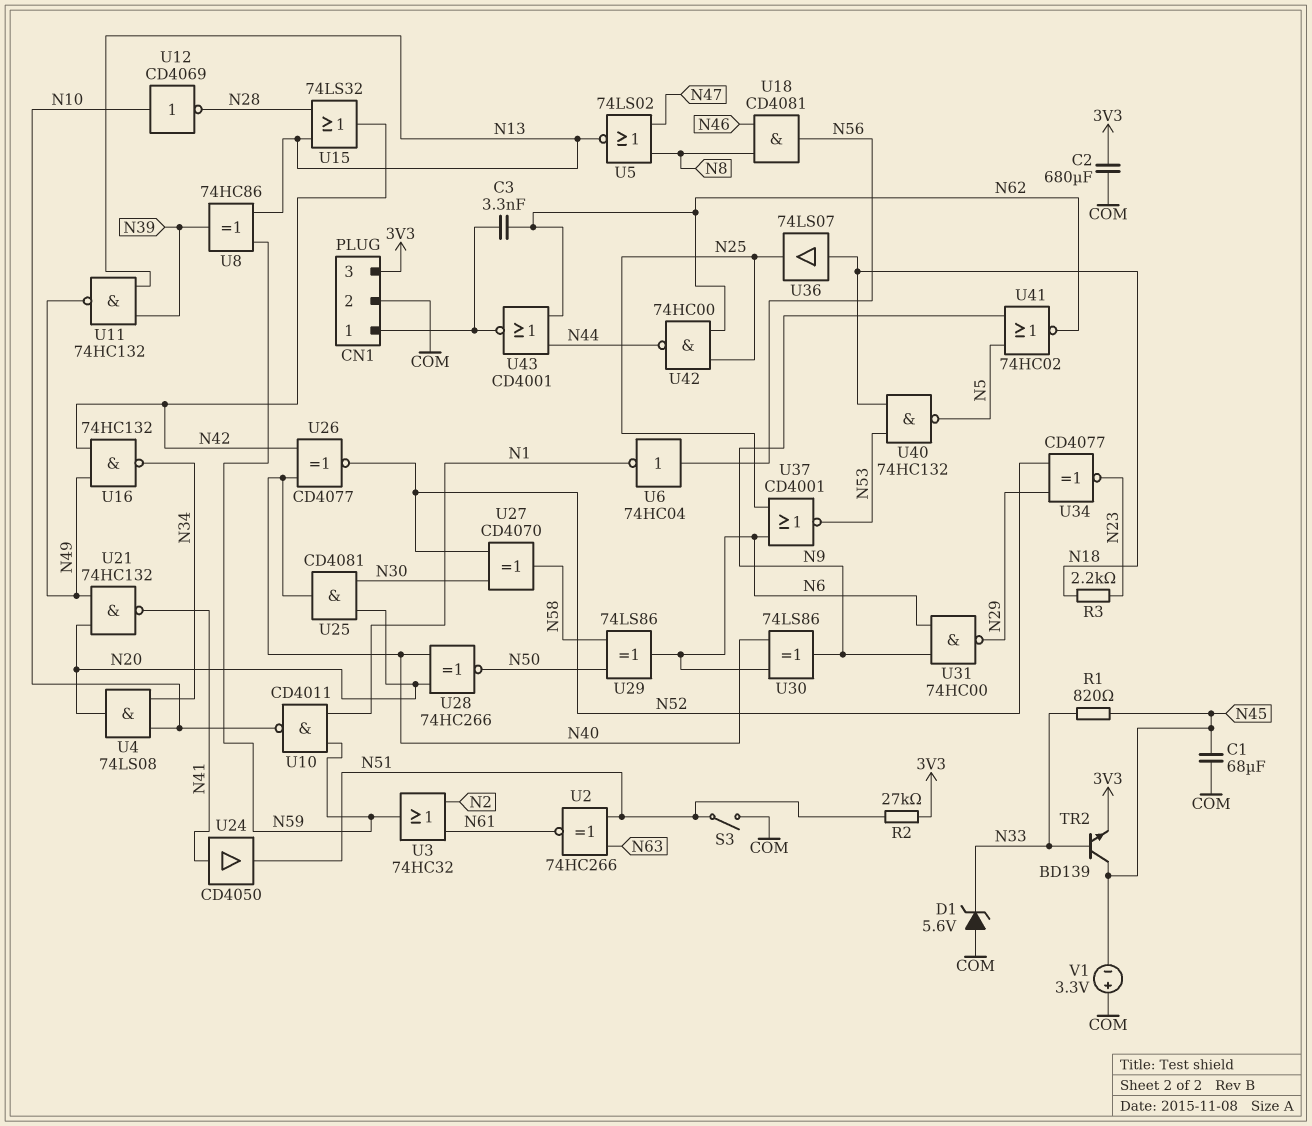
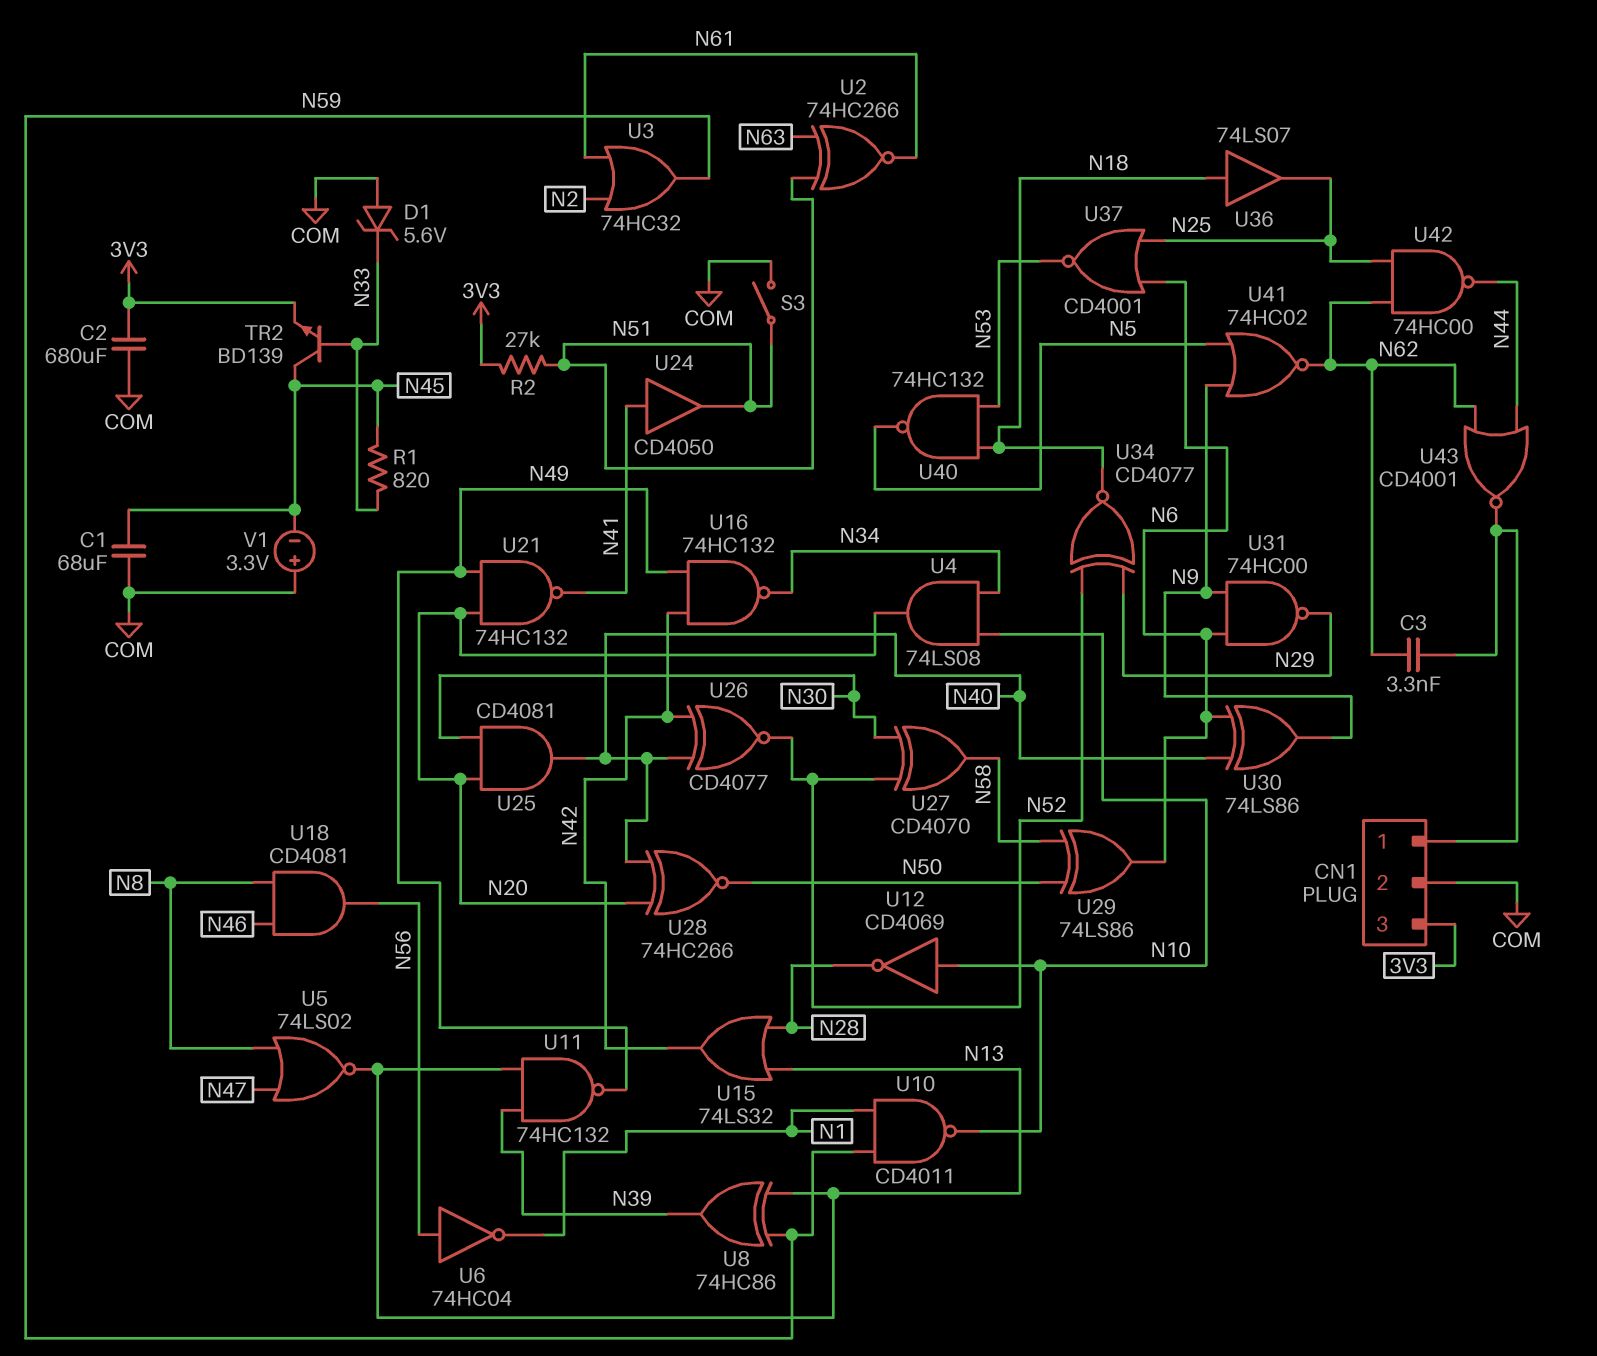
R3: 2.2k (N18, N23) -> none
U34: XNOR CD4077 (in N29, in N52, out N23) -> XNOR CD4077 (in N29, in N52, out N18)

